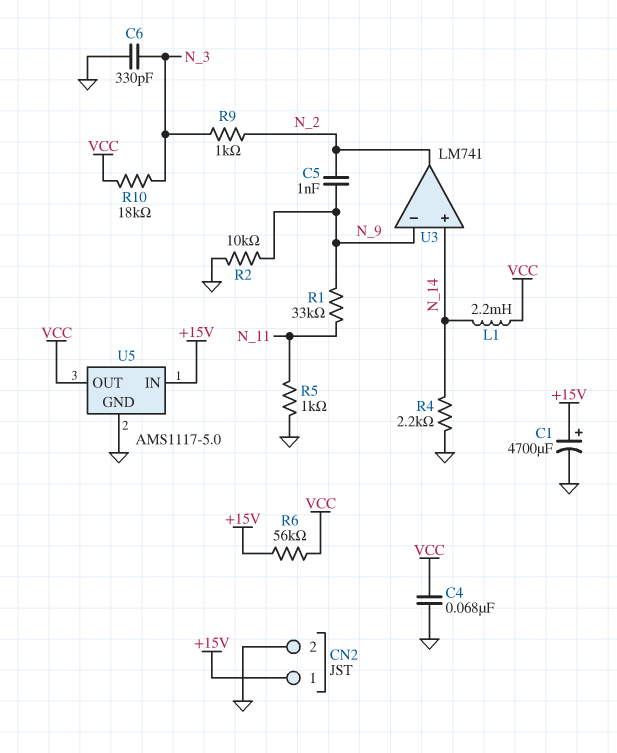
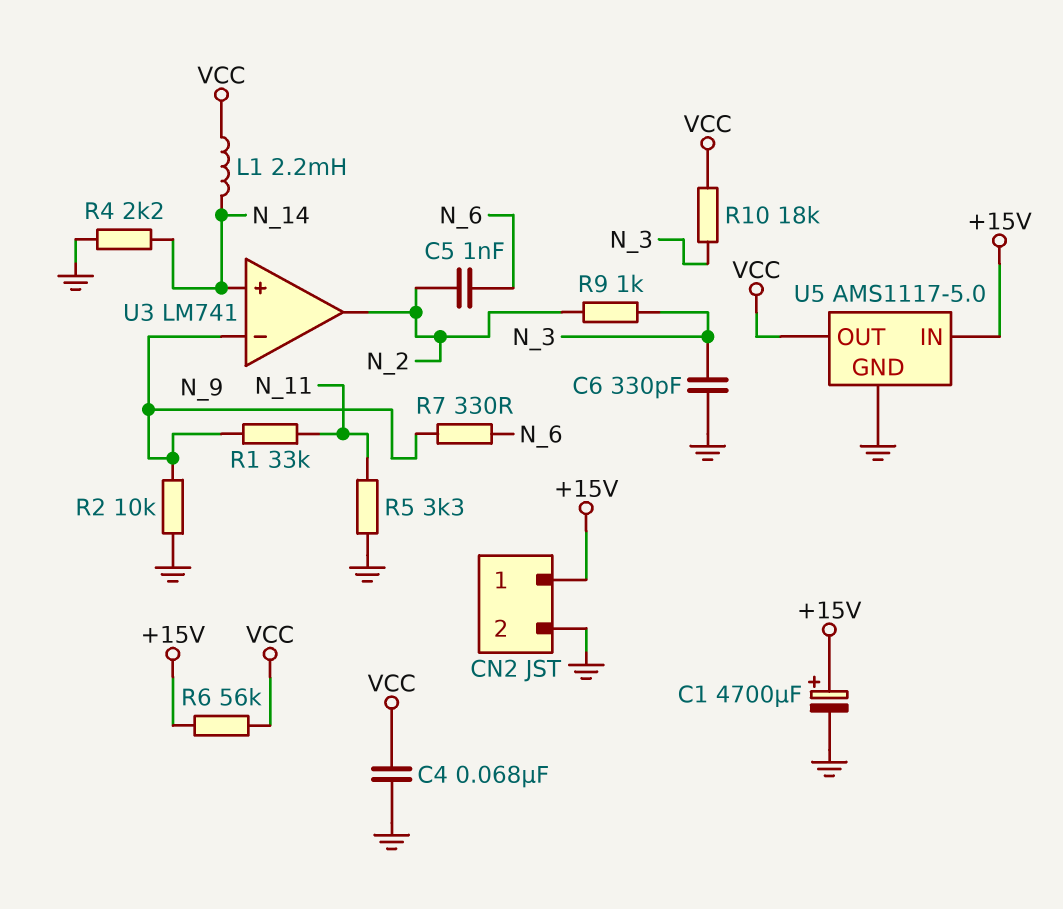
C5: 1nF (N_2, N_9) -> 1nF (N_2, N_6)
R5: 1k (GND, N_11) -> 3.3k (GND, N_11)
R7: none -> 330 (N_6, N_9)

